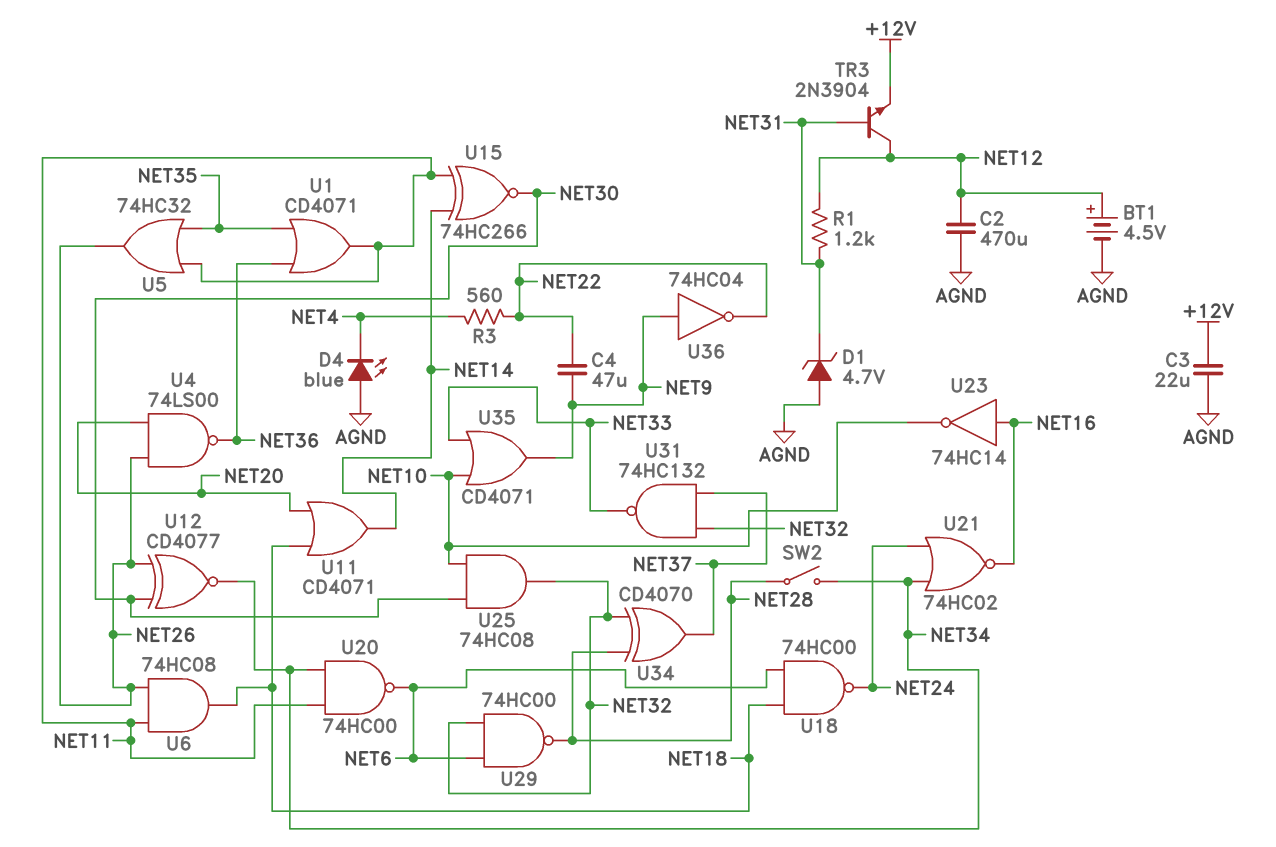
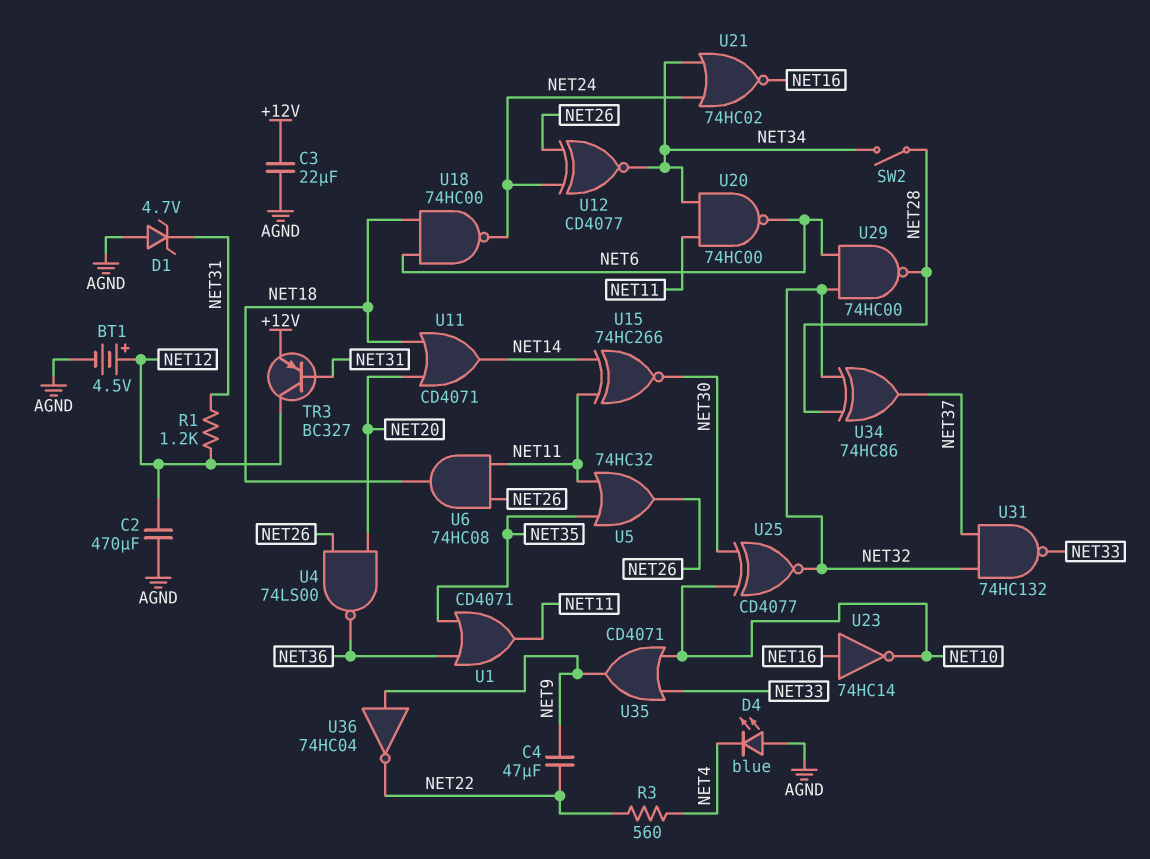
TR3: NPN 2N3904 (B NET31, C NET12, E +12V) -> PNP BC327 (B NET31, C NET12, E +12V)
U12: XNOR CD4077 (in NET26, in NET30, out NET34) -> XNOR CD4077 (in NET24, in NET26, out NET34)
U25: AND 74HC08 (in NET10, in NET30, out NET32) -> XNOR CD4077 (in NET10, in NET30, out NET32)
U34: XOR CD4070 (in NET28, in NET32, out NET37) -> XOR 74HC86 (in NET28, in NET32, out NET37)

